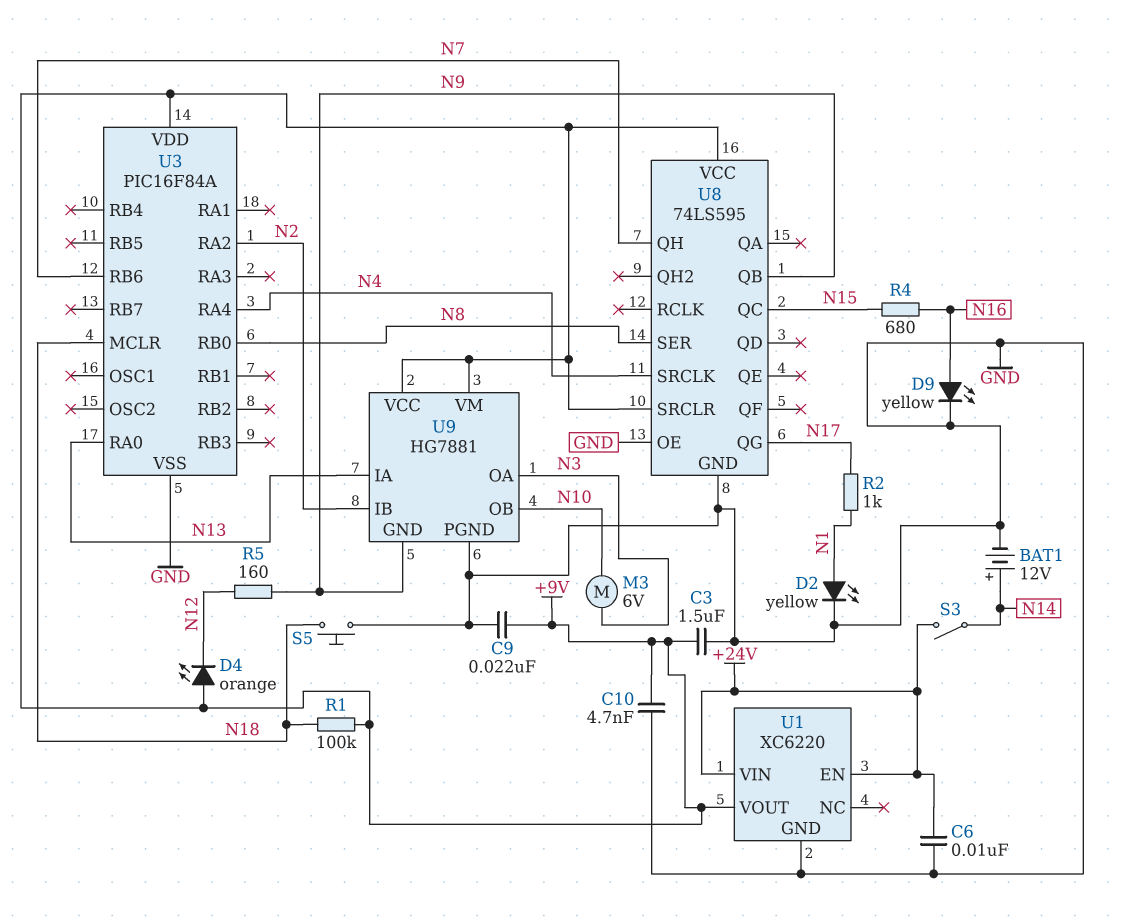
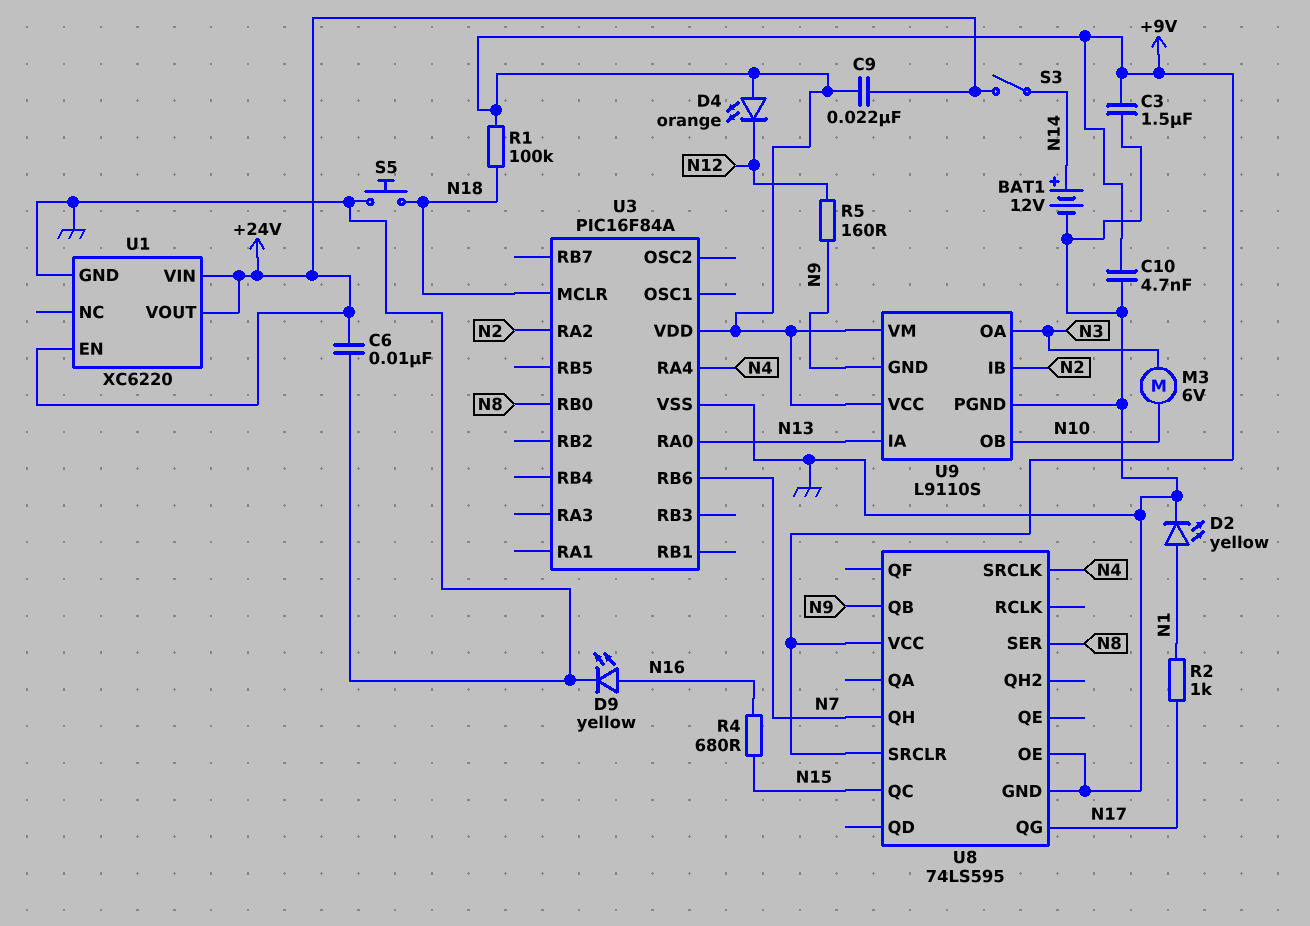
C9: 22nF (+9V, GND) -> 22nF (+9V, +24V)
U1 pin VOUT: +9V -> +24V
U9: HG7881 -> L9110S

